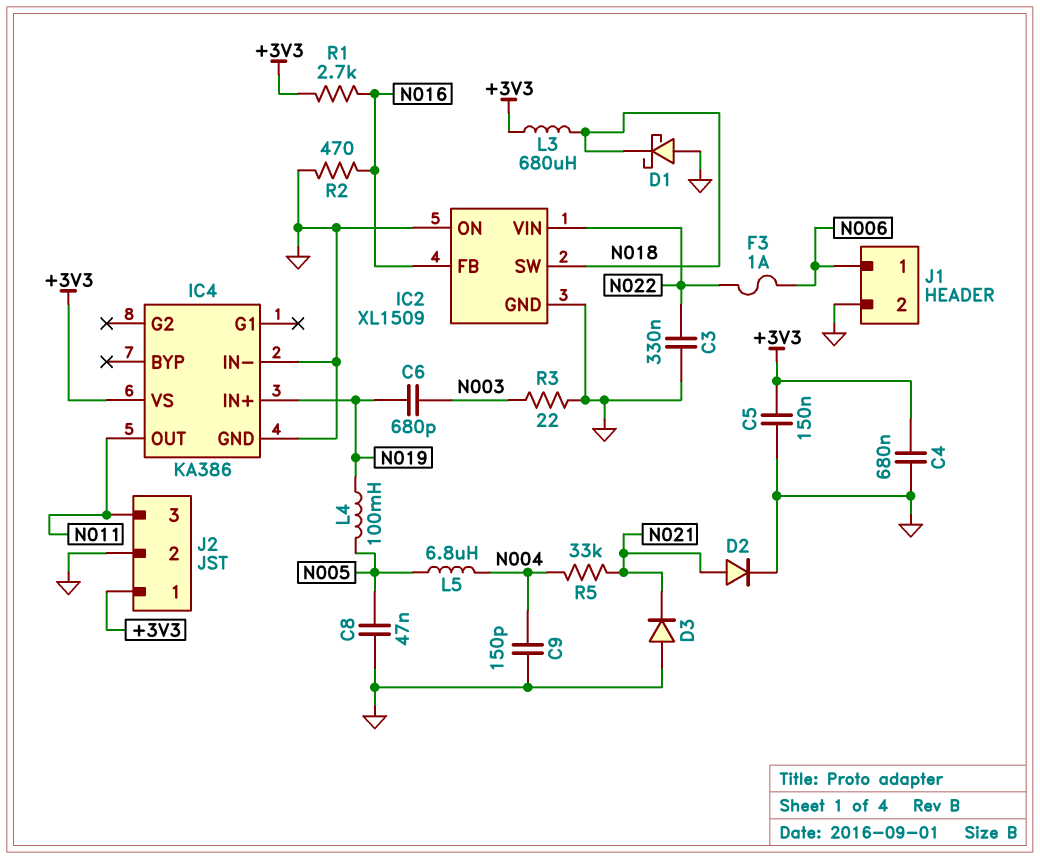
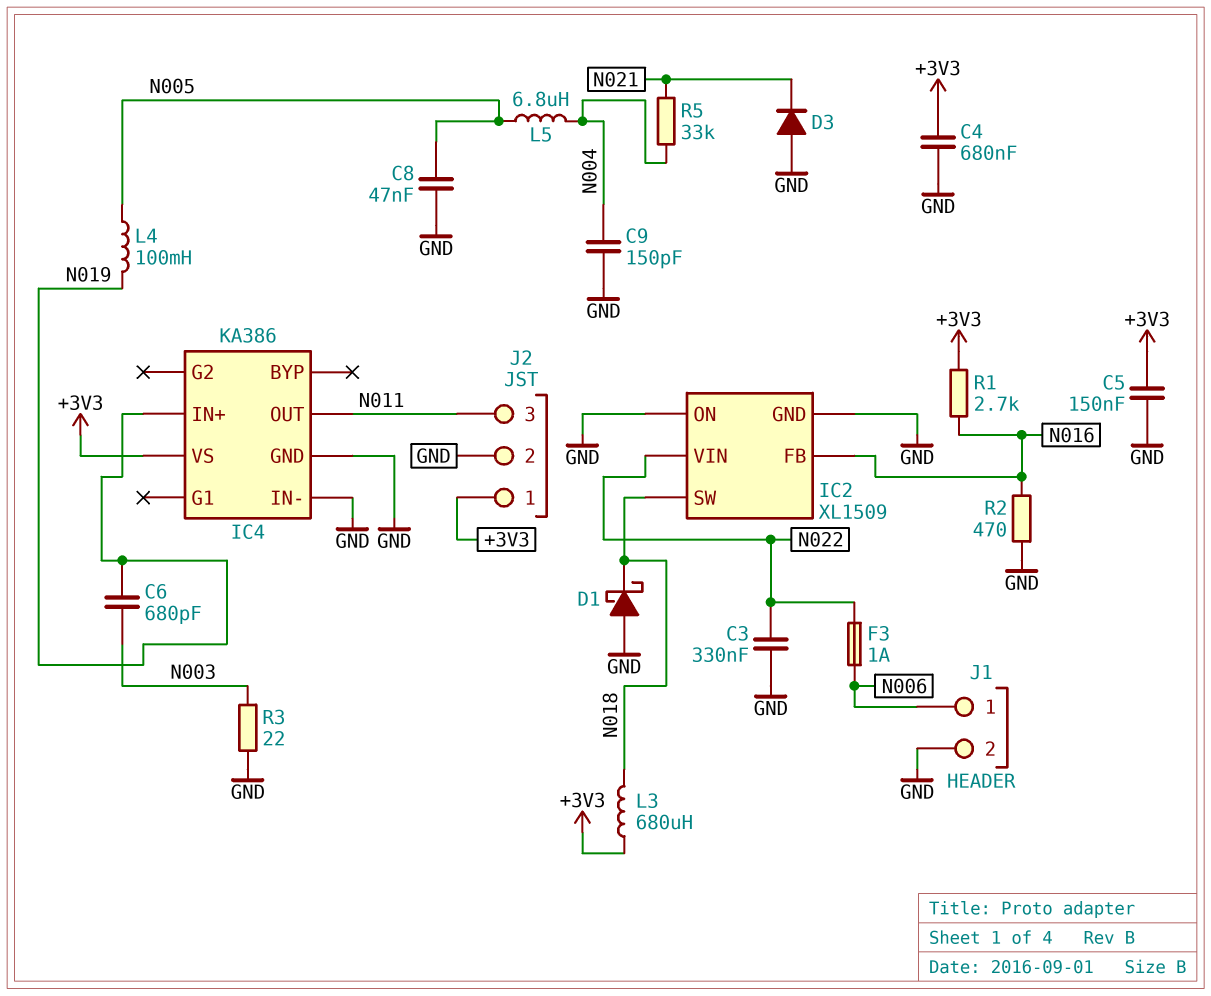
D2: diode (A N021, K GND) -> none

